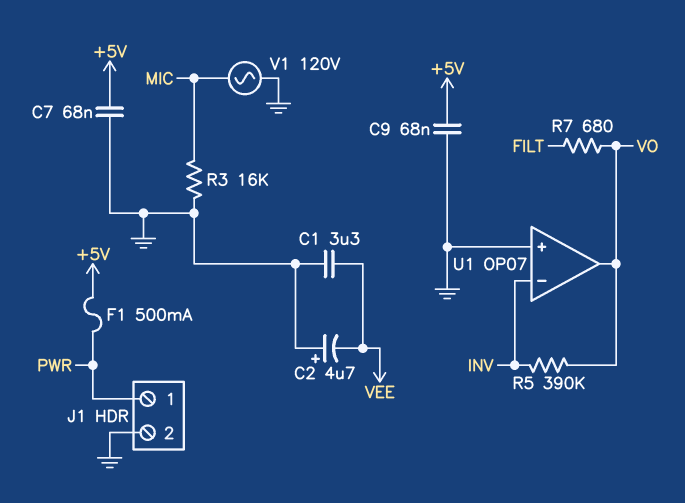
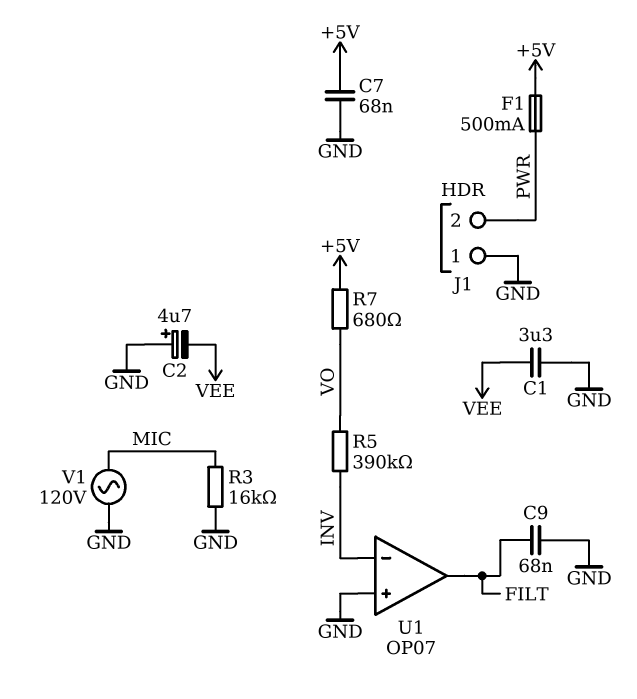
C9: 68nF (+5V, GND) -> 68nF (FILT, GND)
J1 pin 1: PWR -> GND
J1 pin 2: GND -> PWR
R7: 680 (FILT, VO) -> 680 (+5V, VO)
U1 pin out: VO -> FILT

